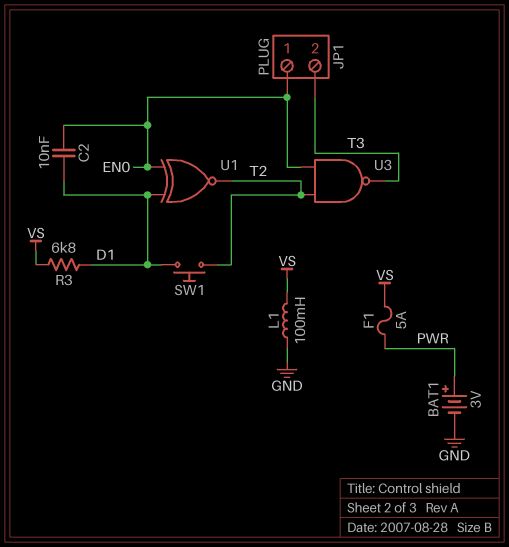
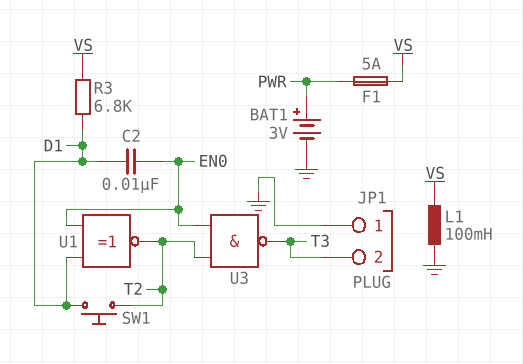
JP1 pin 1: EN0 -> GND

